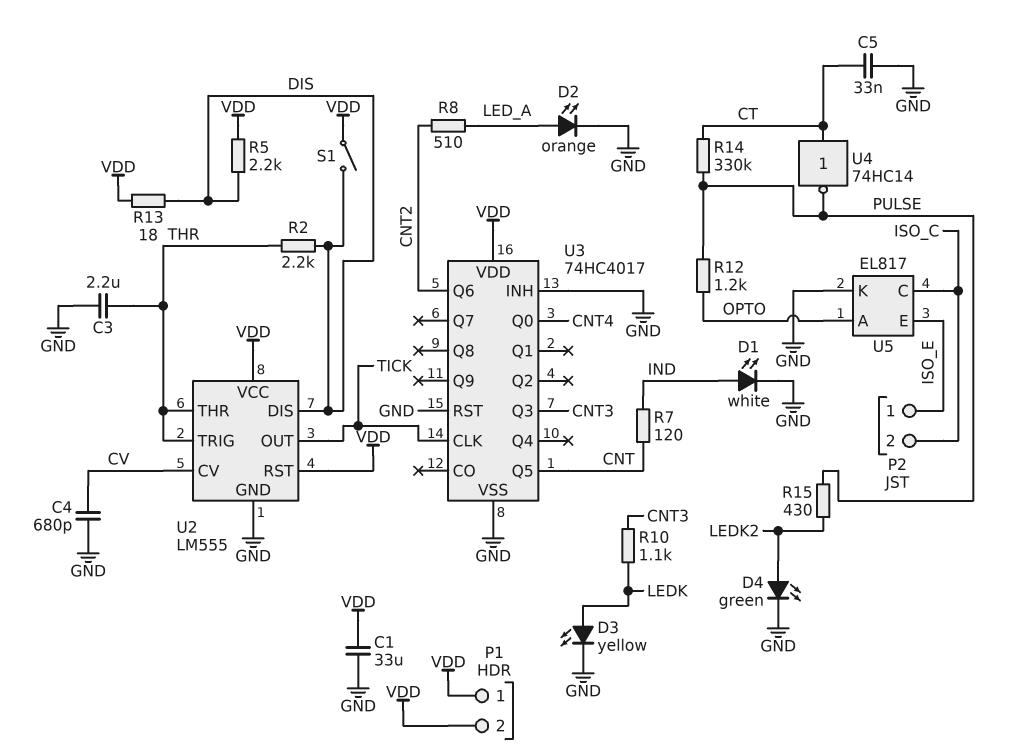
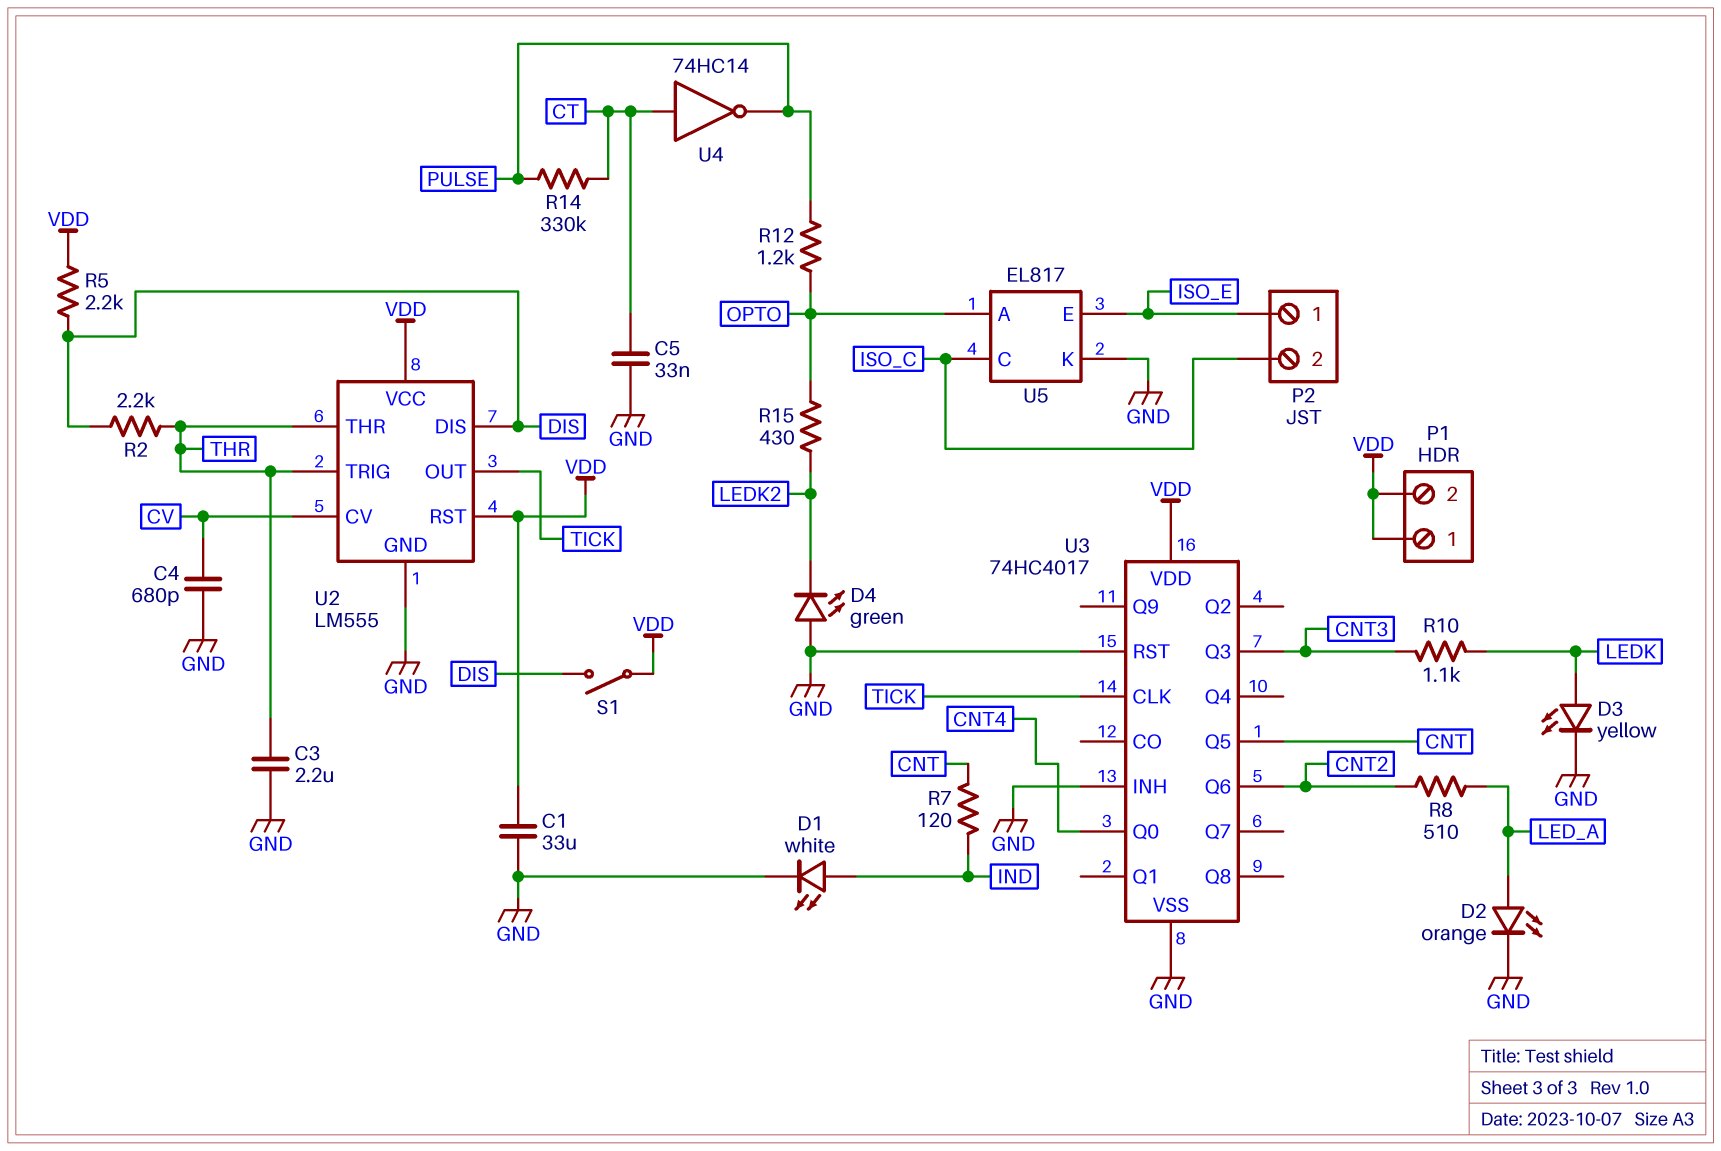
D4: LED green (A LEDK2, K GND) -> LED green (A GND, K LEDK2)
R13: 18 (DIS, VDD) -> none
R15: 430 (LEDK2, PULSE) -> 430 (LEDK2, OPTO)

